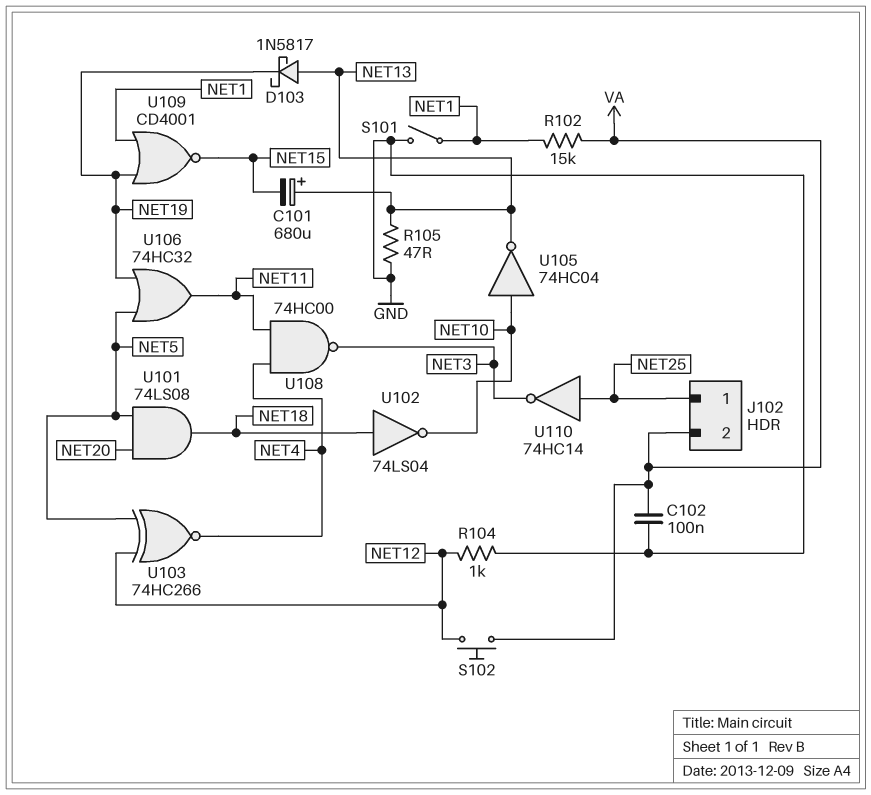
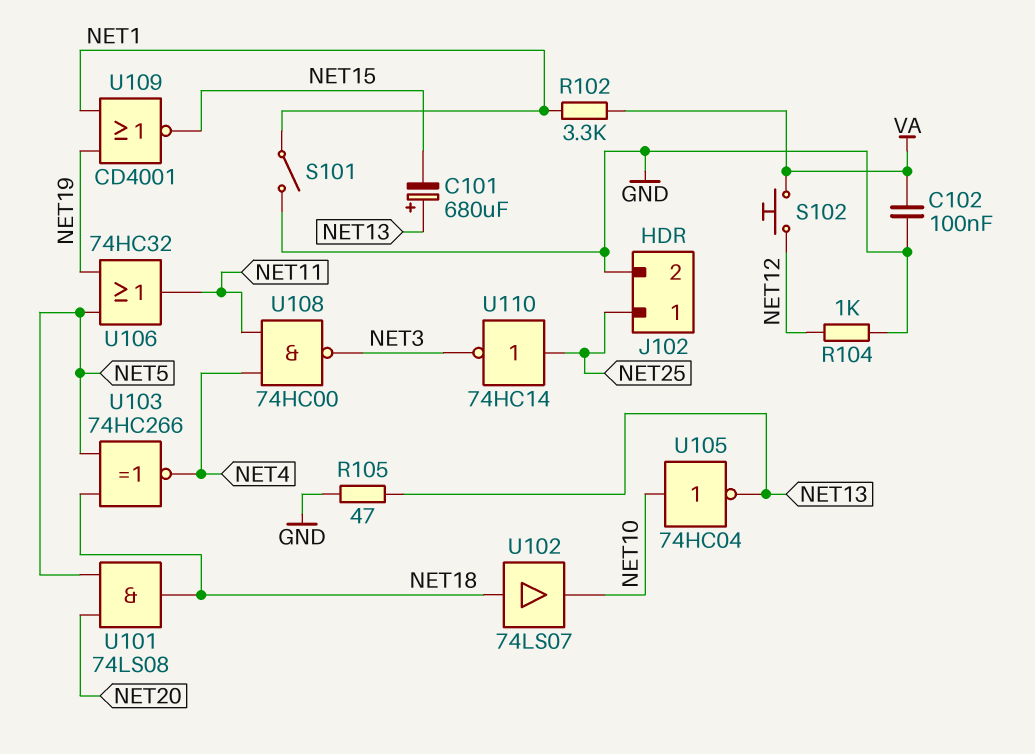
D103: schottky 1N5817 (A NET13, K NET19) -> none
J102 pin 2: VA -> GND
R102: 15k (NET1, VA) -> 3.3k (NET1, VA)
U102: NOT 74LS04 (in NET18, out NET10) -> buffer 74LS07 (in NET18, out NET10)
U103: XNOR 74HC266 (in NET5, in NET12, out NET4) -> XNOR 74HC266 (in NET5, in NET18, out NET4)

